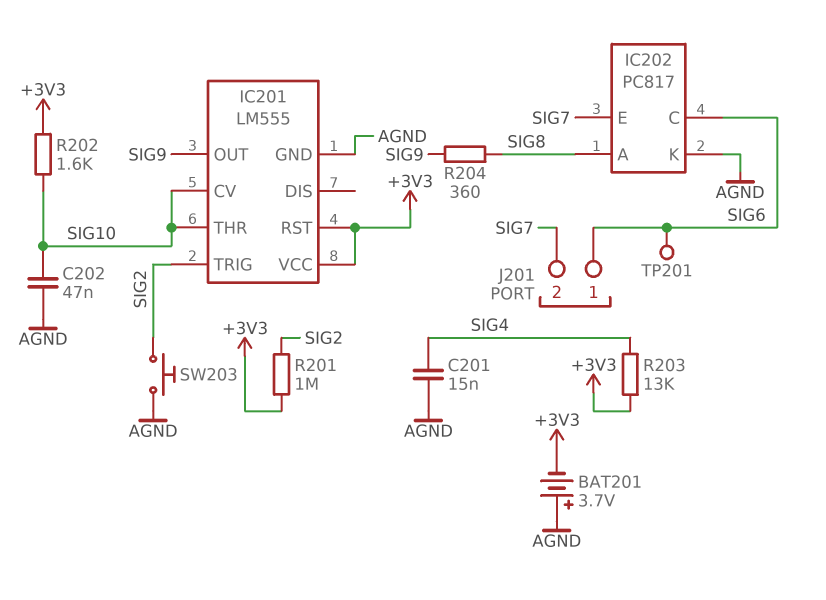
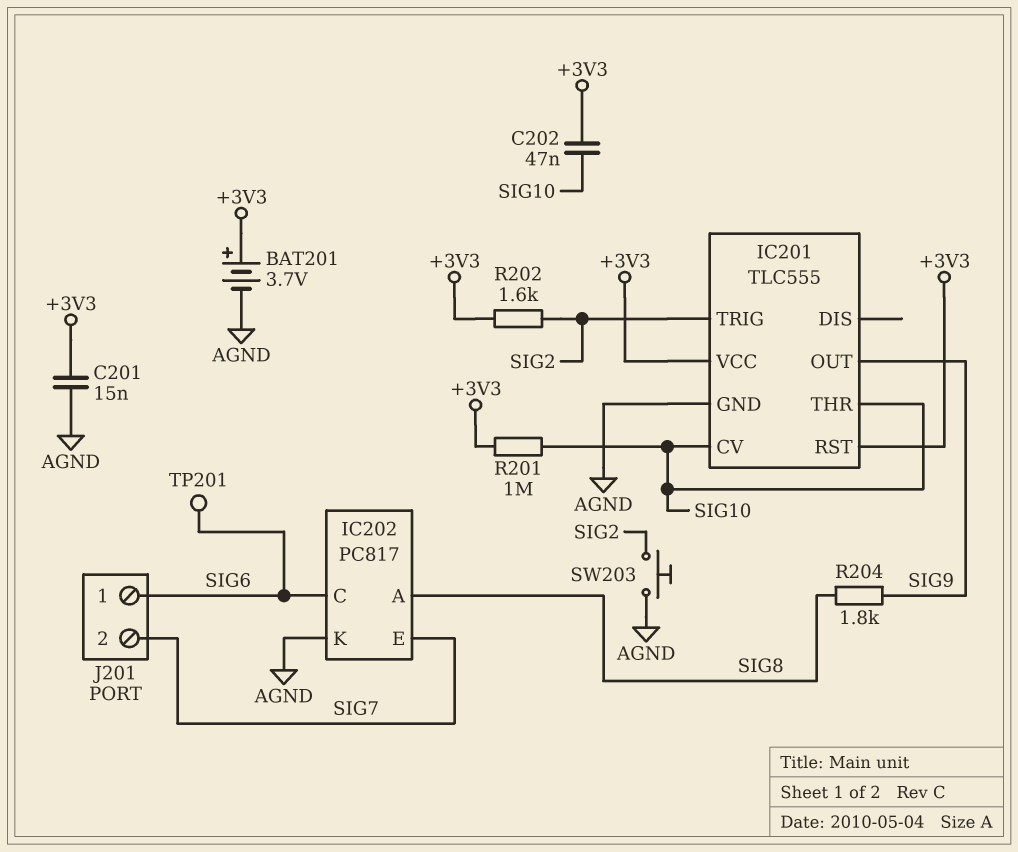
BAT201: 3.7V (plus AGND, minus +3V3) -> 3.7V (plus +3V3, minus AGND)
C201: 15nF (AGND, SIG4) -> 15nF (+3V3, AGND)
C202: 47nF (AGND, SIG10) -> 47nF (+3V3, SIG10)
IC201: LM555 -> TLC555
R201: 1M (+3V3, SIG2) -> 1M (+3V3, SIG10)
R202: 1.6k (+3V3, SIG10) -> 1.6k (+3V3, SIG2)
R203: 13k (+3V3, SIG4) -> none
R204: 360 (SIG8, SIG9) -> 1.8k (SIG8, SIG9)

